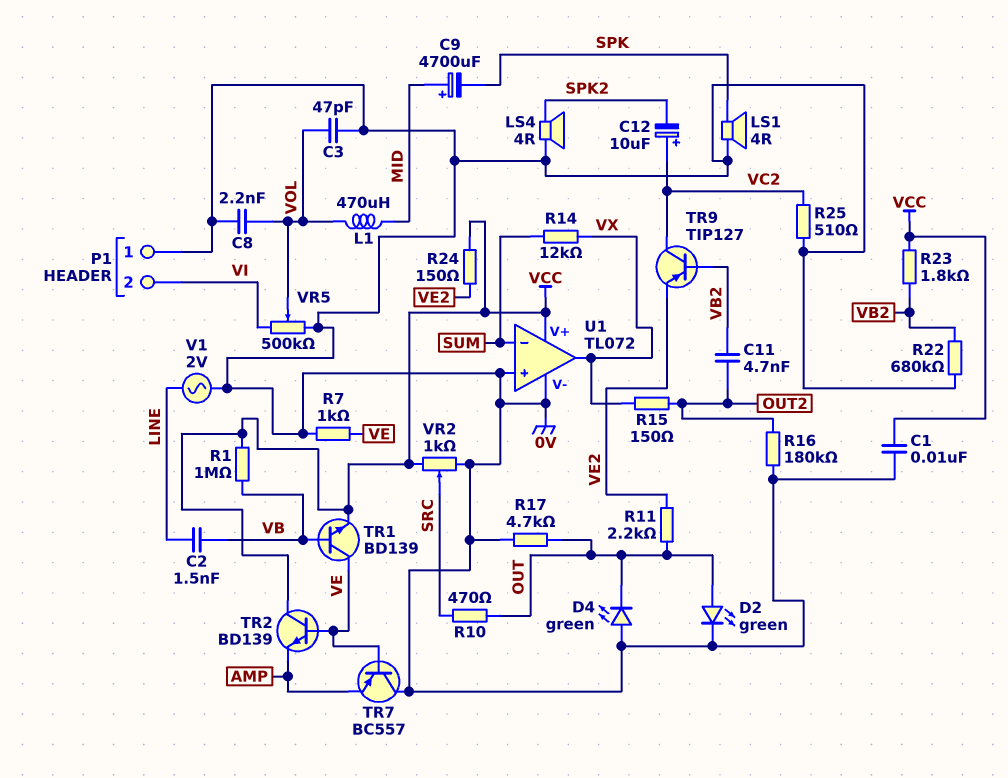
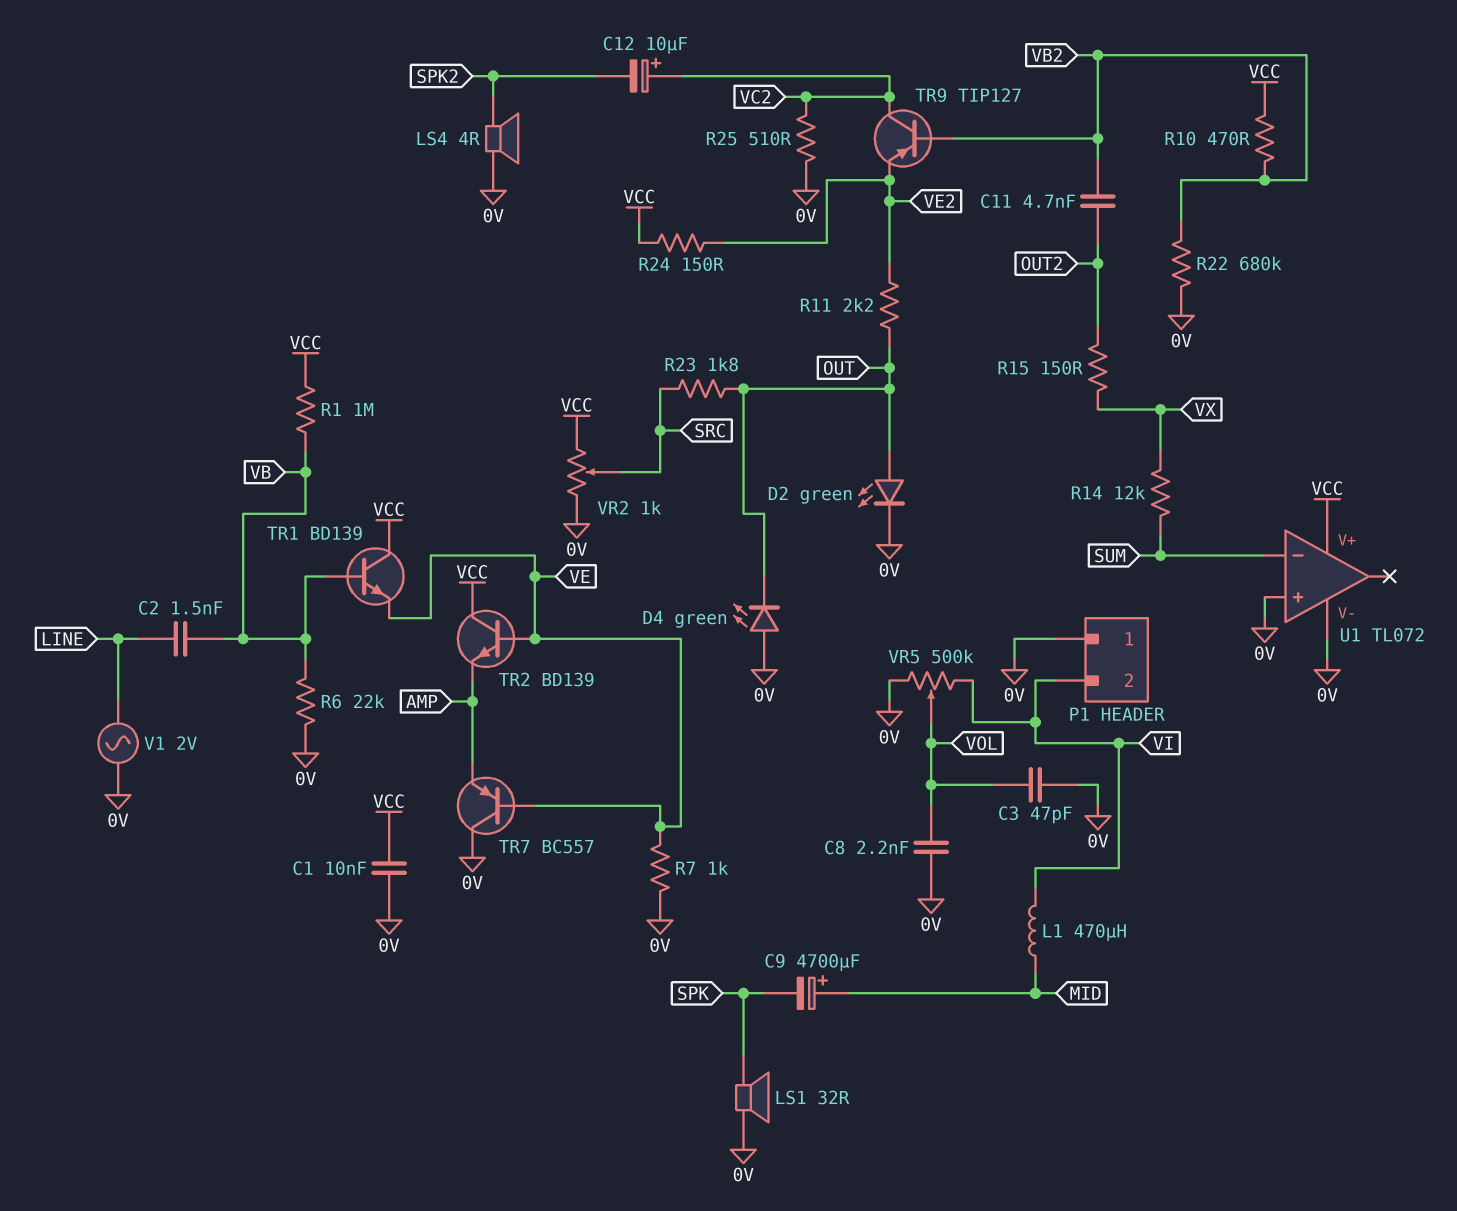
L1: 470uH (MID, VOL) -> 470uH (MID, VI)
LS1: speaker 4R (0V, SPK) -> speaker 32R (0V, SPK)
R6: none -> 22k (0V, VB)
R10: 470 (OUT, SRC) -> 470 (VB2, VCC)
R16: 180k (0V, OUT2) -> none
R17: 4.7k (0V, OUT) -> none
R23: 1.8k (VB2, VCC) -> 1.8k (OUT, SRC)
TR1: NPN BD139 (B VB, C VE, E VCC) -> NPN BD139 (B VB, C VCC, E VE)
U1 pin out: VX -> none

